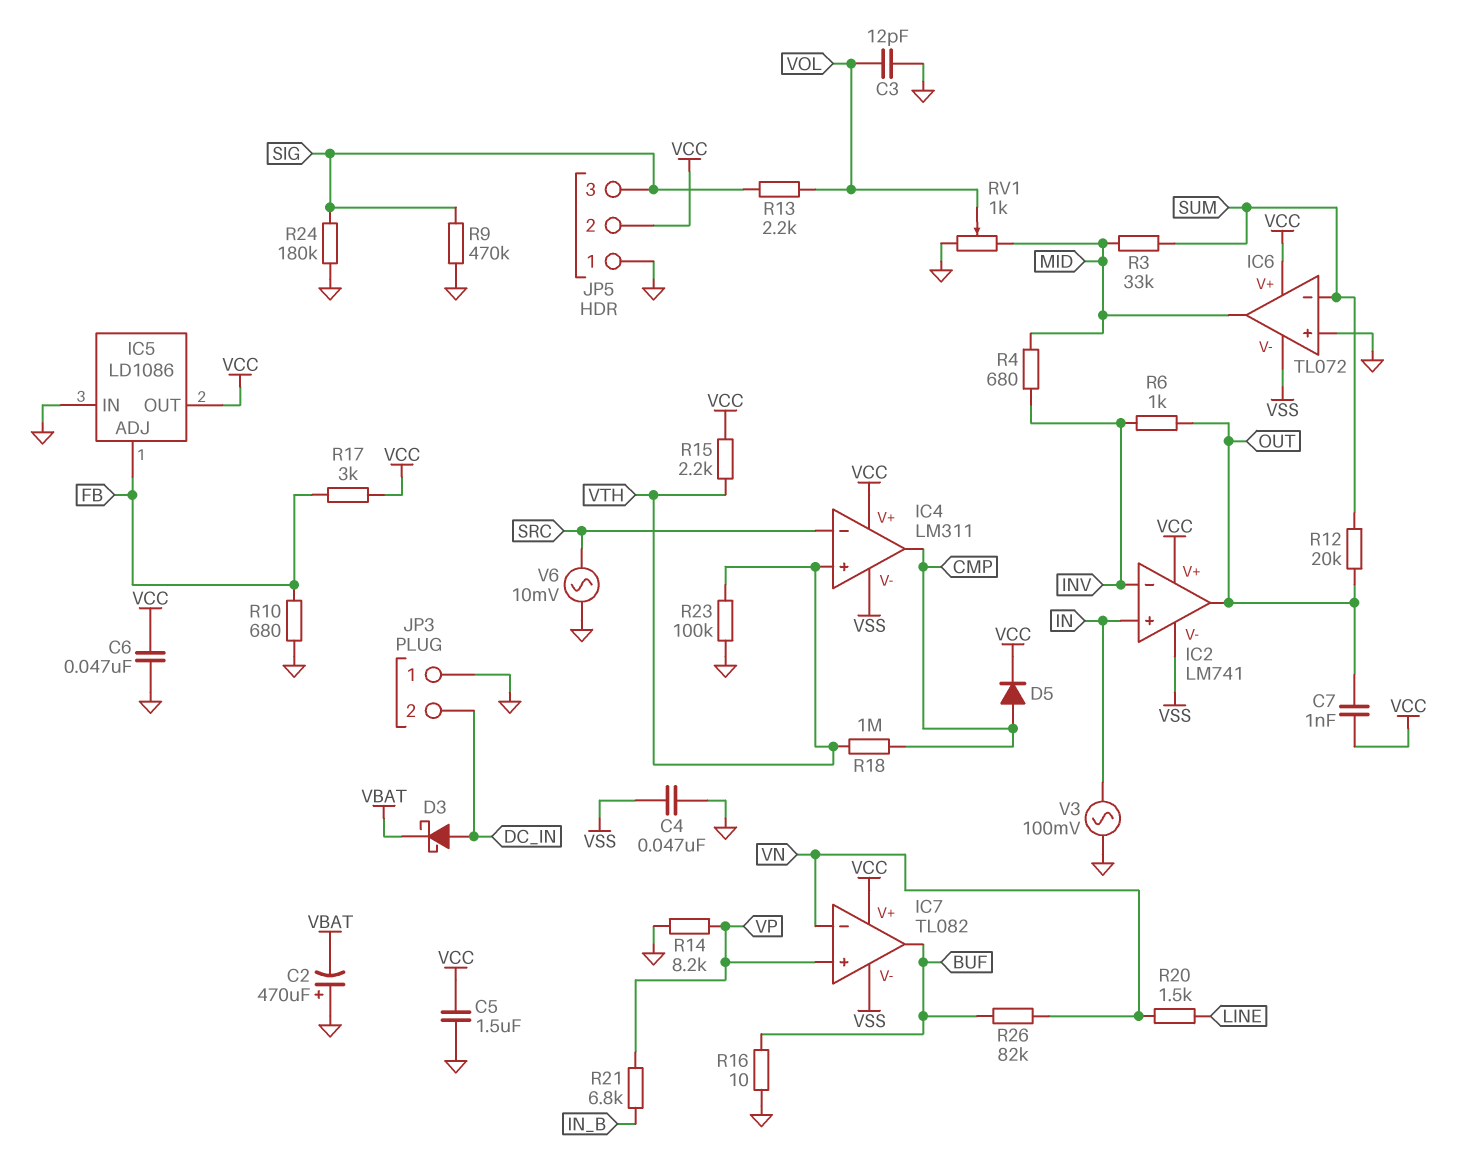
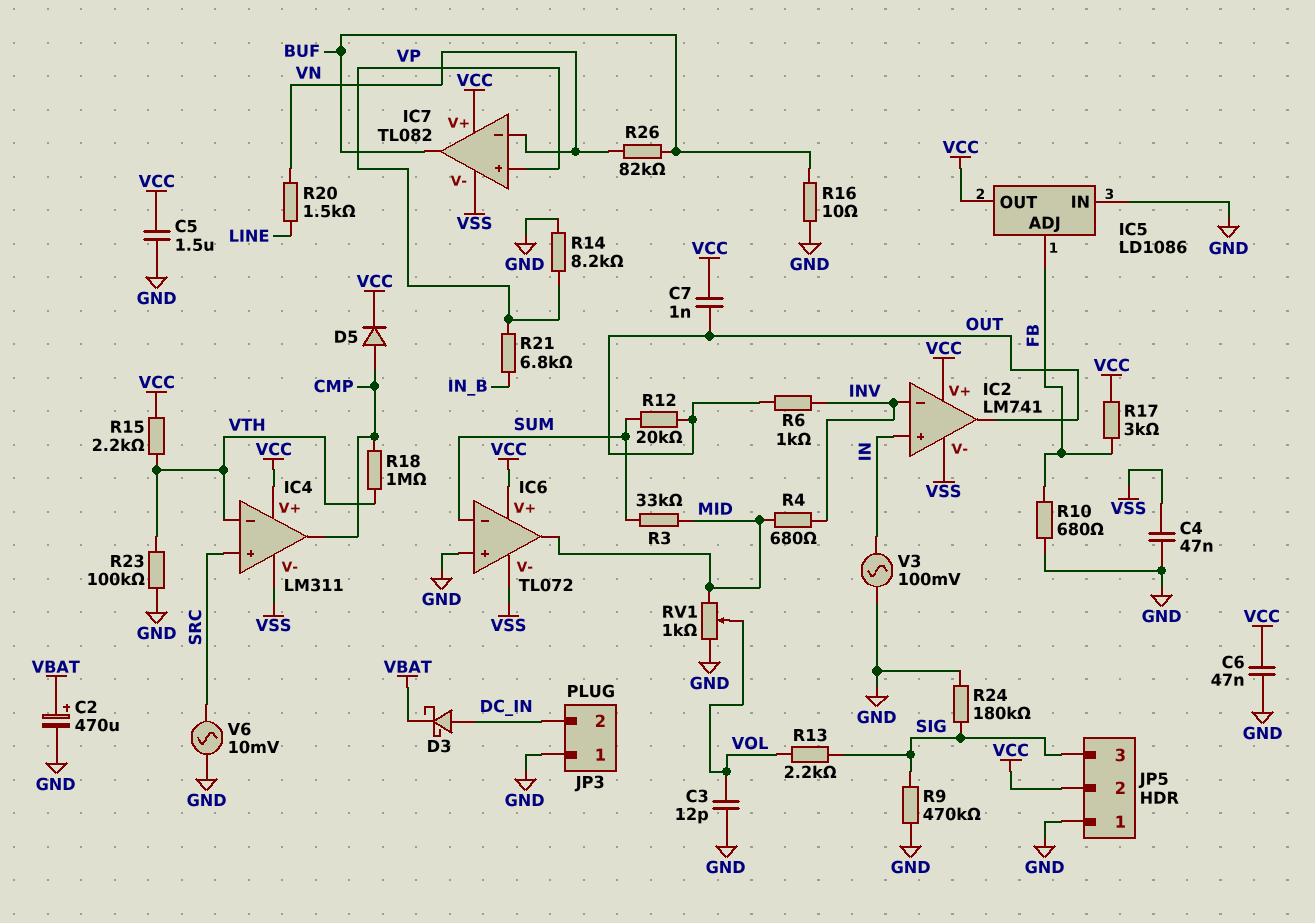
C2: 470uF (plus GND, minus VBAT) -> 470uF (plus VBAT, minus GND)
IC4 pin in+: VTH -> SRC
IC4 pin in-: SRC -> VTH

